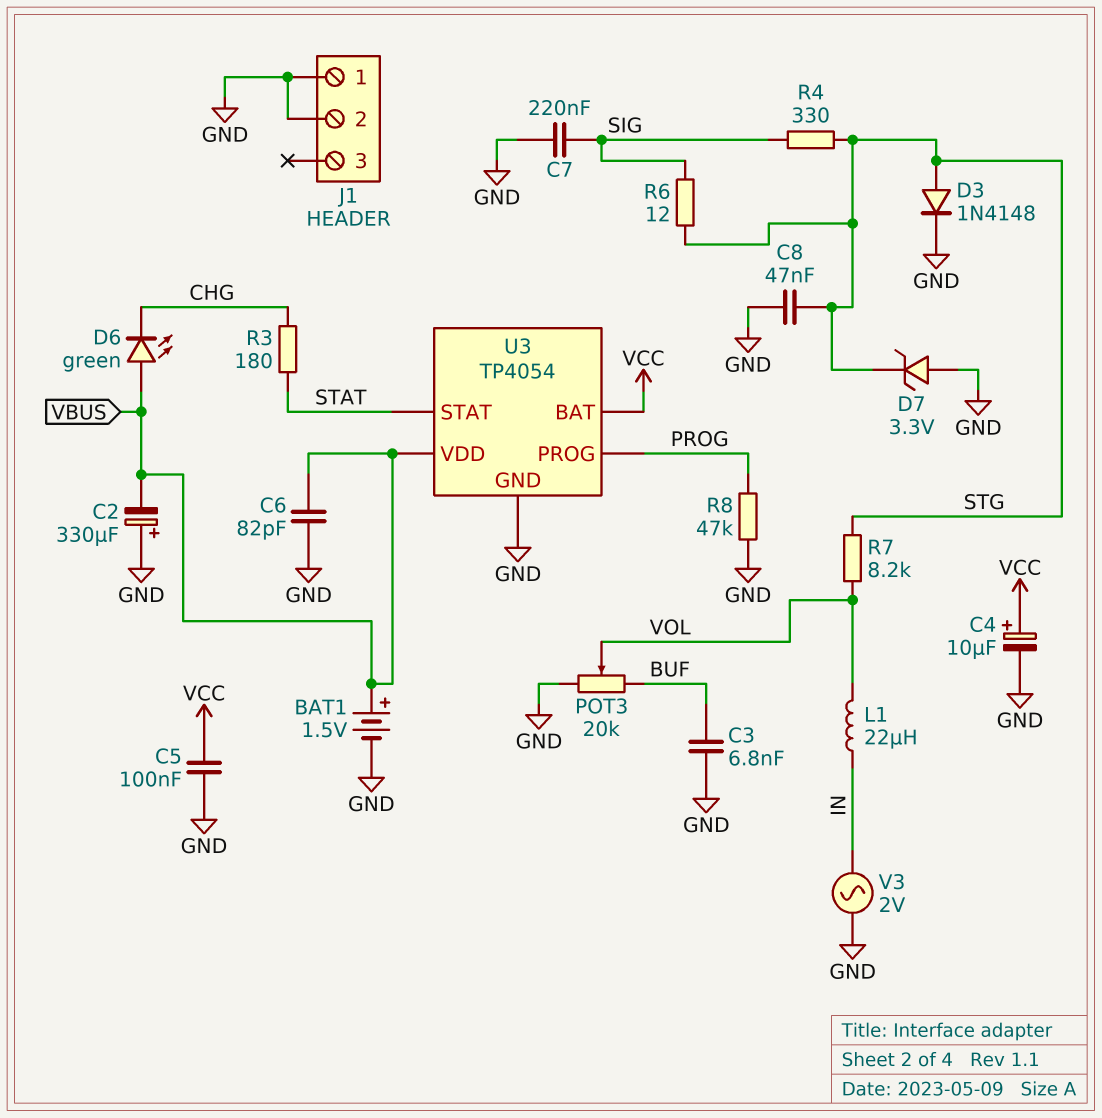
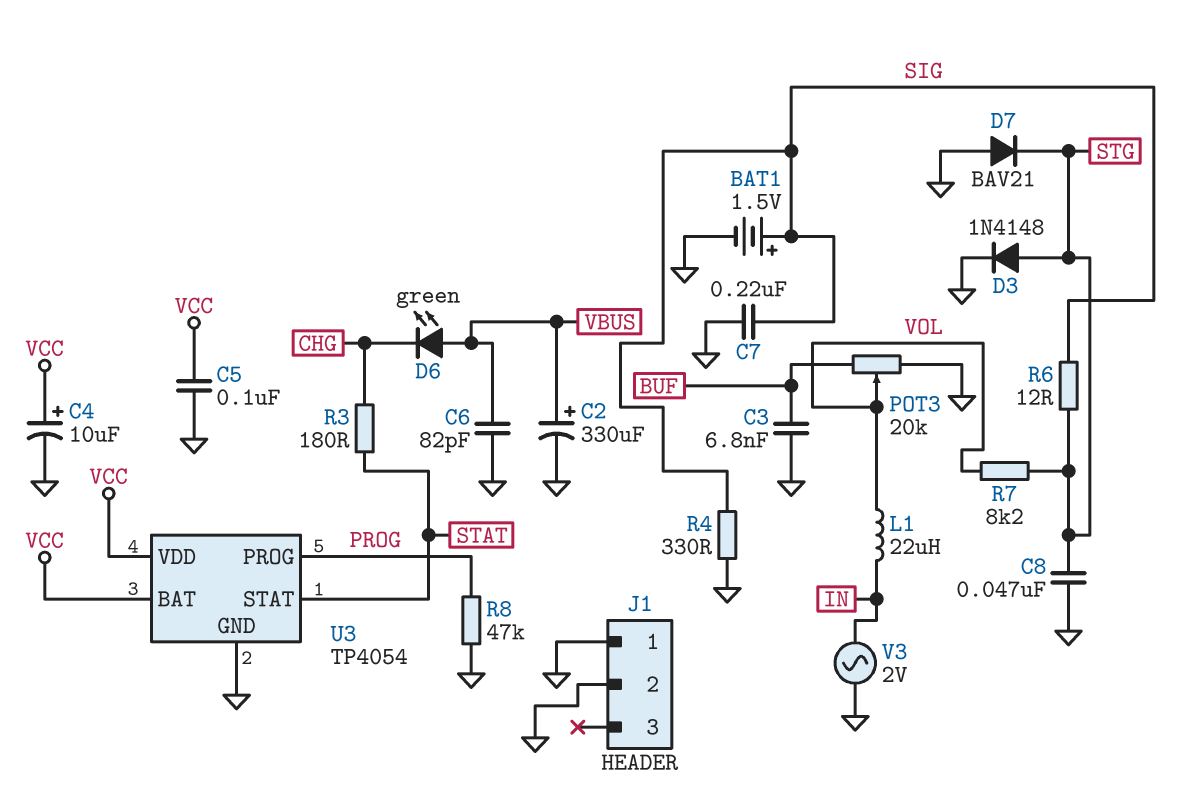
BAT1: 1.5V (plus VBUS, minus GND) -> 1.5V (plus SIG, minus GND)
C2: 330uF (plus GND, minus VBUS) -> 330uF (plus VBUS, minus GND)
D7: zener 3.3V (A GND, K STG) -> diode BAV21 (A GND, K STG)
R4: 330 (SIG, STG) -> 330 (GND, SIG)
U3 pin VDD: VBUS -> VCC

